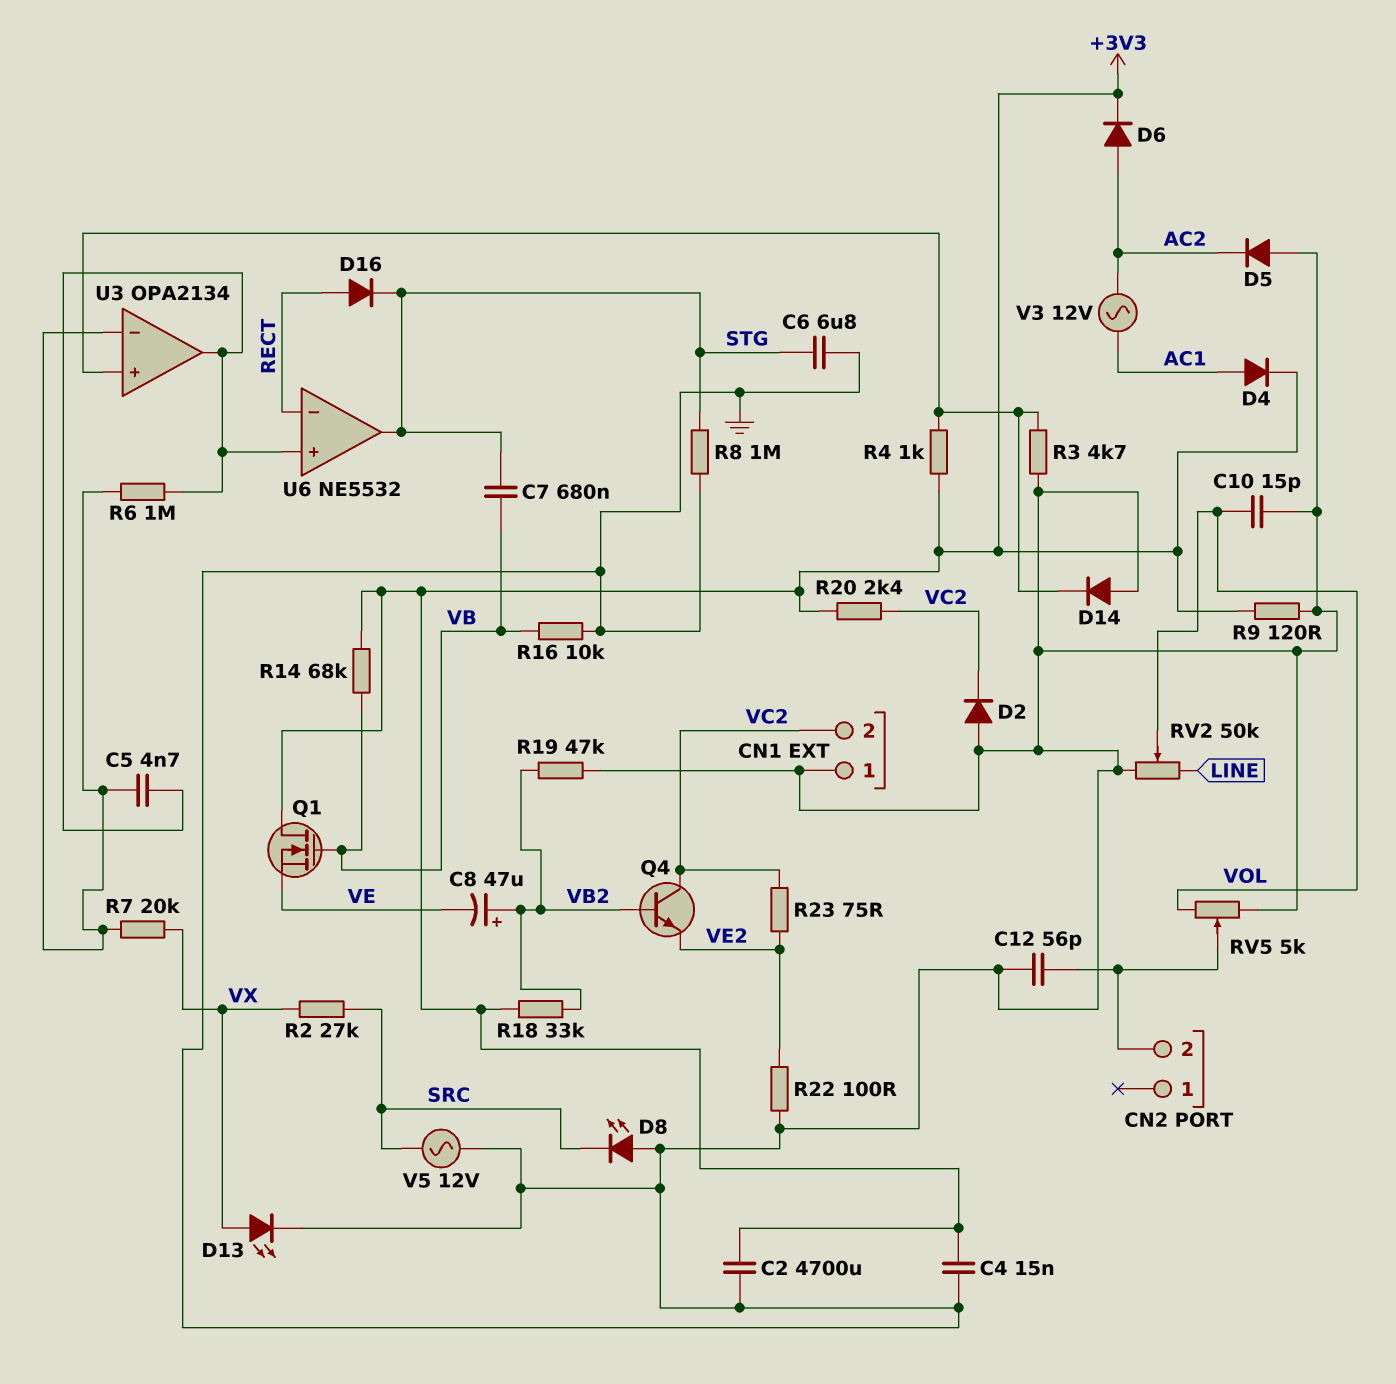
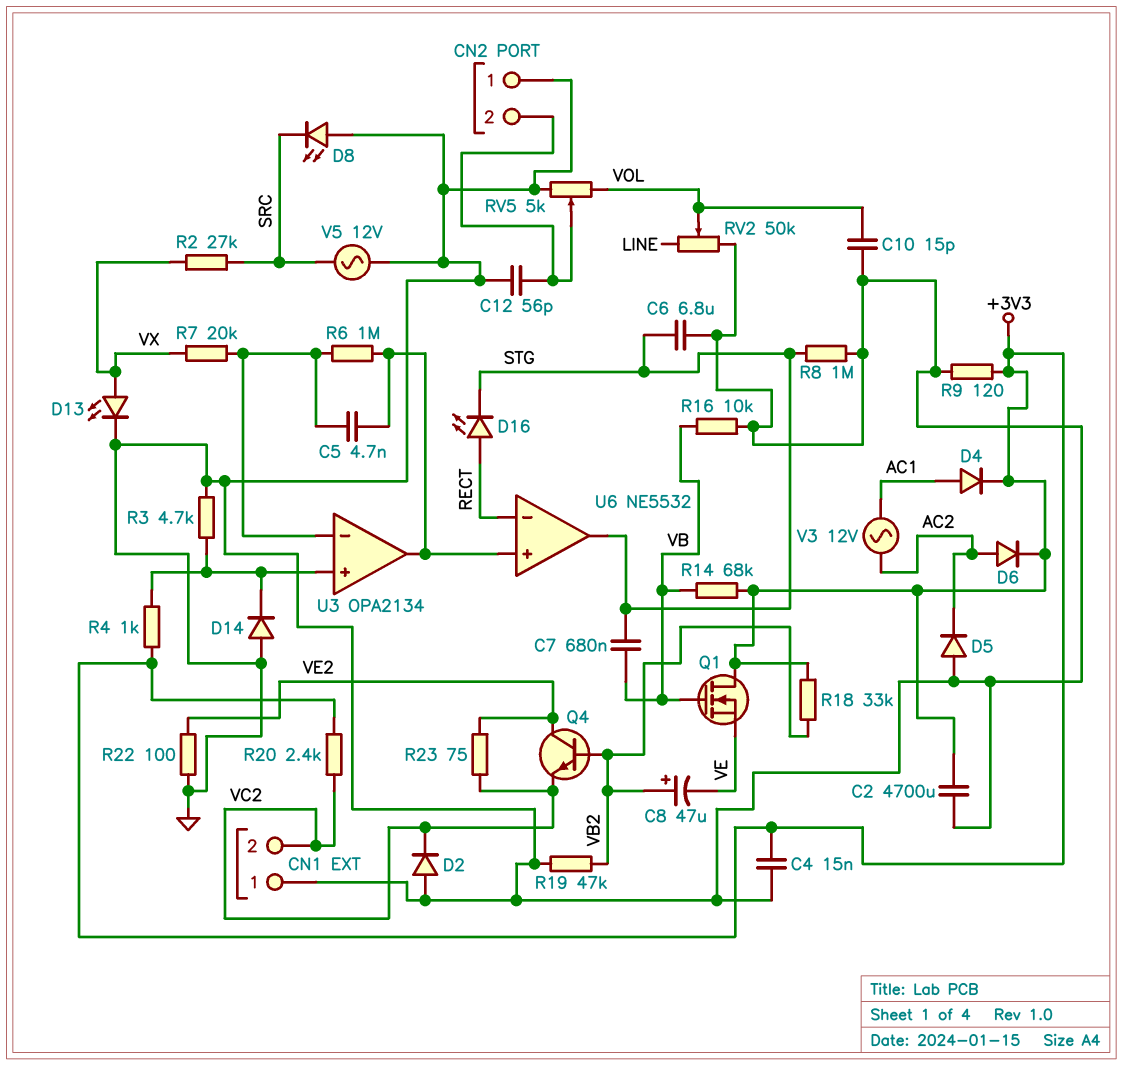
CN2 pin 1: none -> GND
D16: diode (A RECT, K STG) -> LED (A RECT, K STG)
Q4: NPN (B VB2, C VC2, E VE2) -> NPN (B VB2, C VE2, E VC2)

